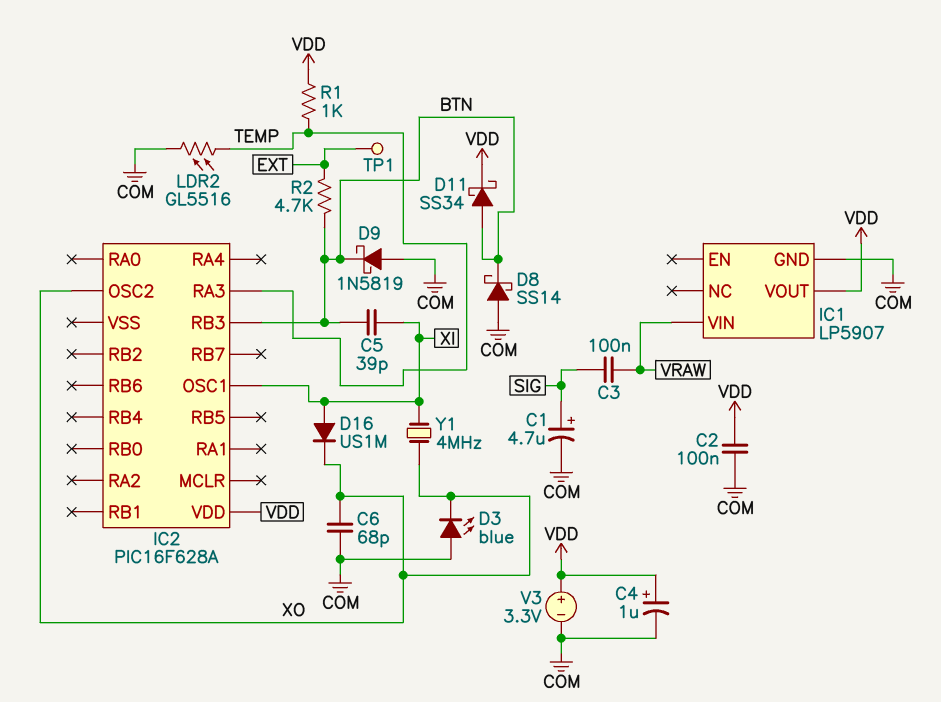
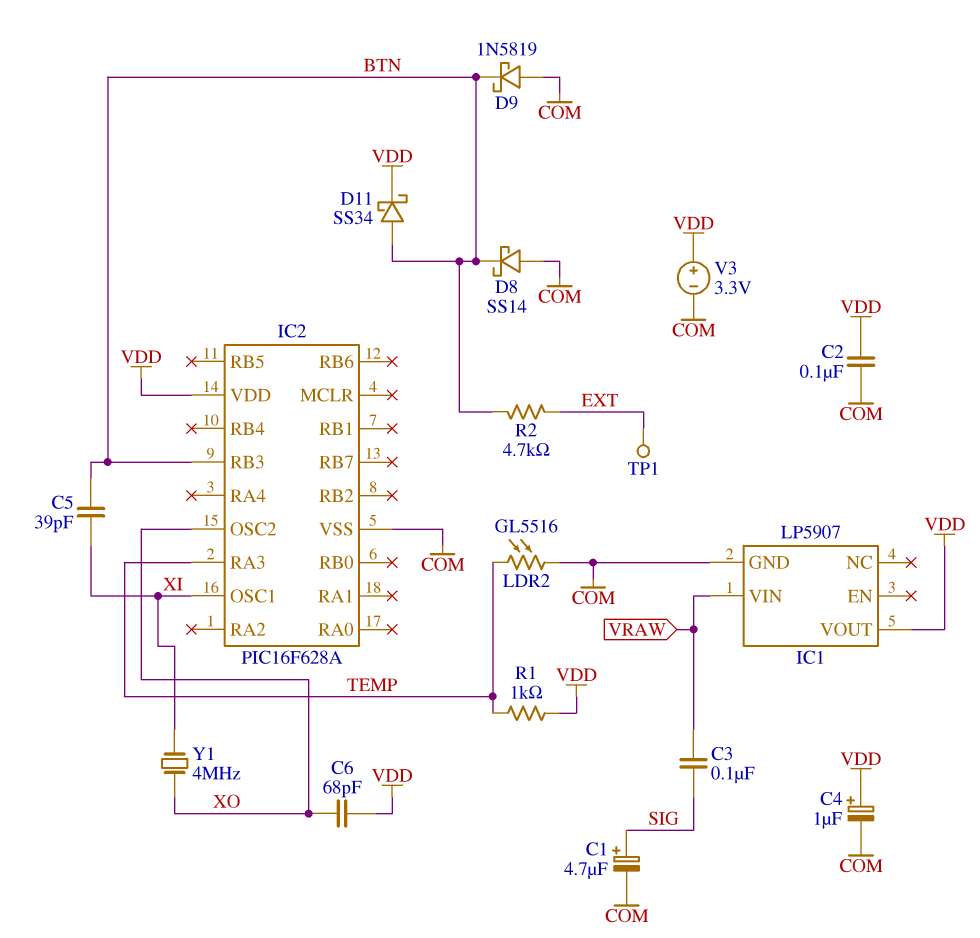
C6: 68pF (COM, XO) -> 68pF (VDD, XO)
D3: LED blue (A COM, K XO) -> none
D16: diode US1M (A XI, K XO) -> none
IC2 pin VSS: none -> COM

